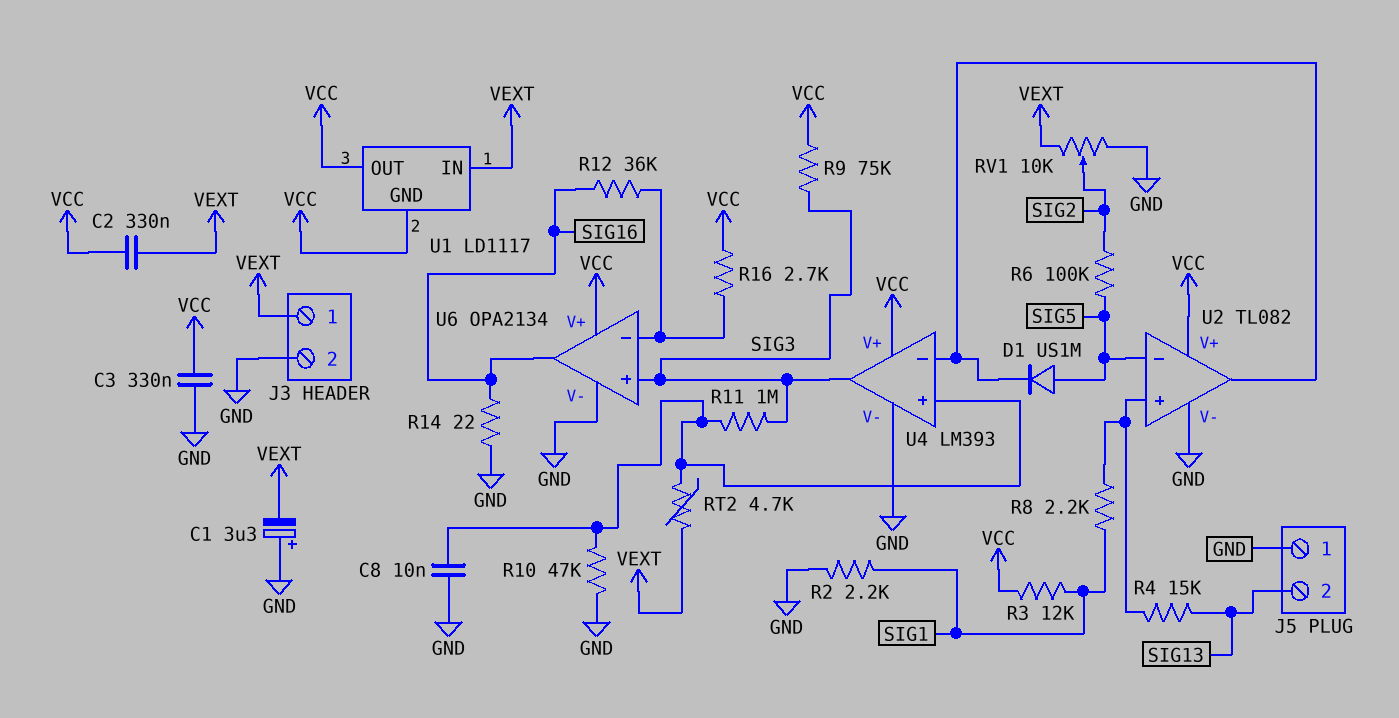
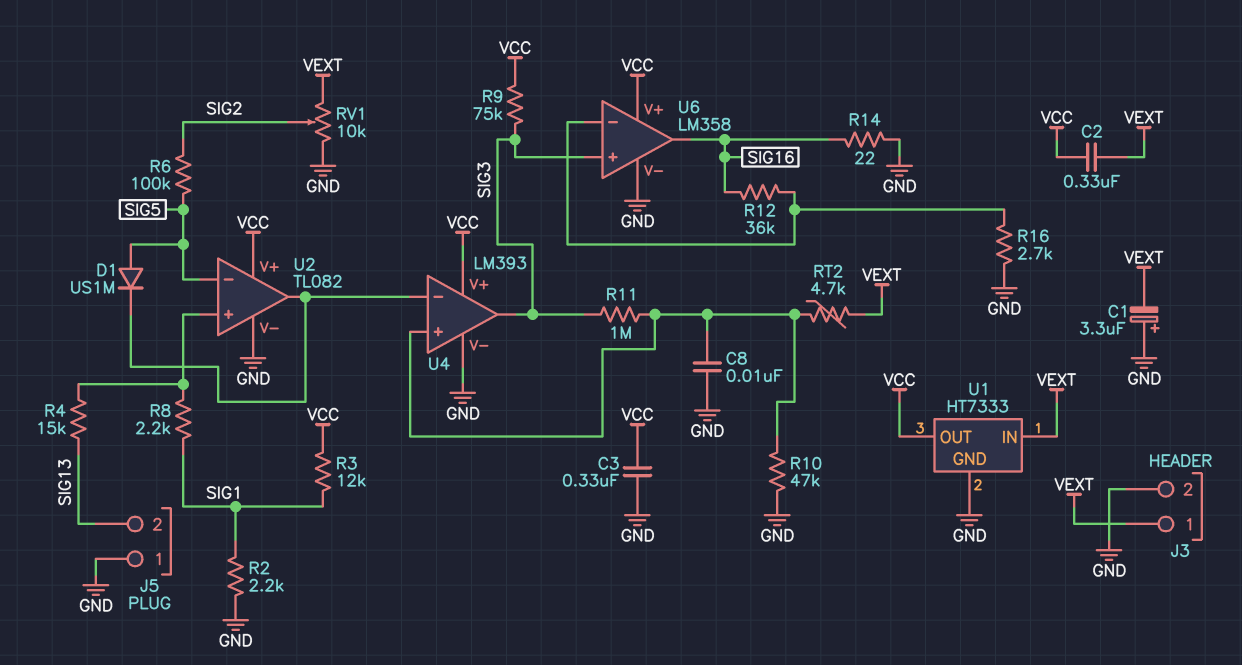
R16: 2.7k (U6/in-, VCC) -> 2.7k (GND, U6/in-)
U1: LD1117 -> HT7333
U1 pin GND: VCC -> GND
U6: OPA2134 -> LM358

